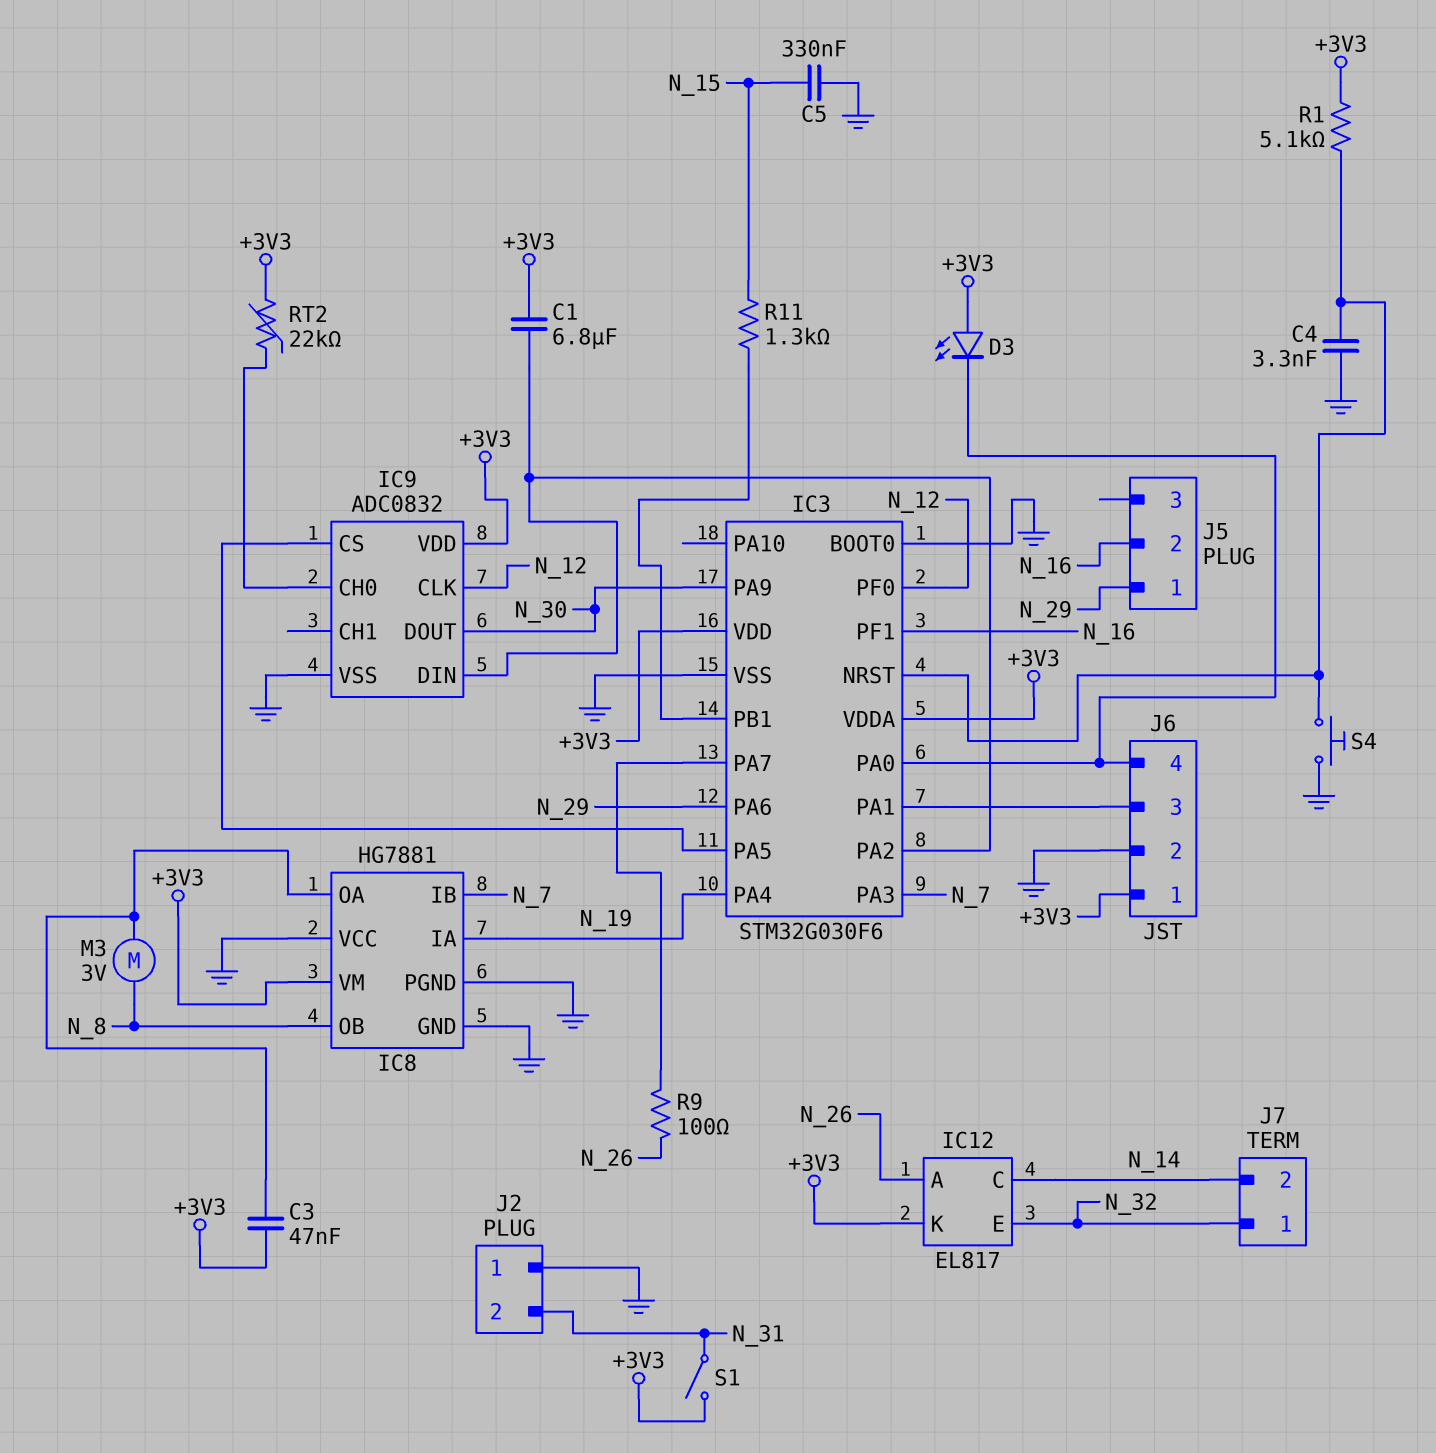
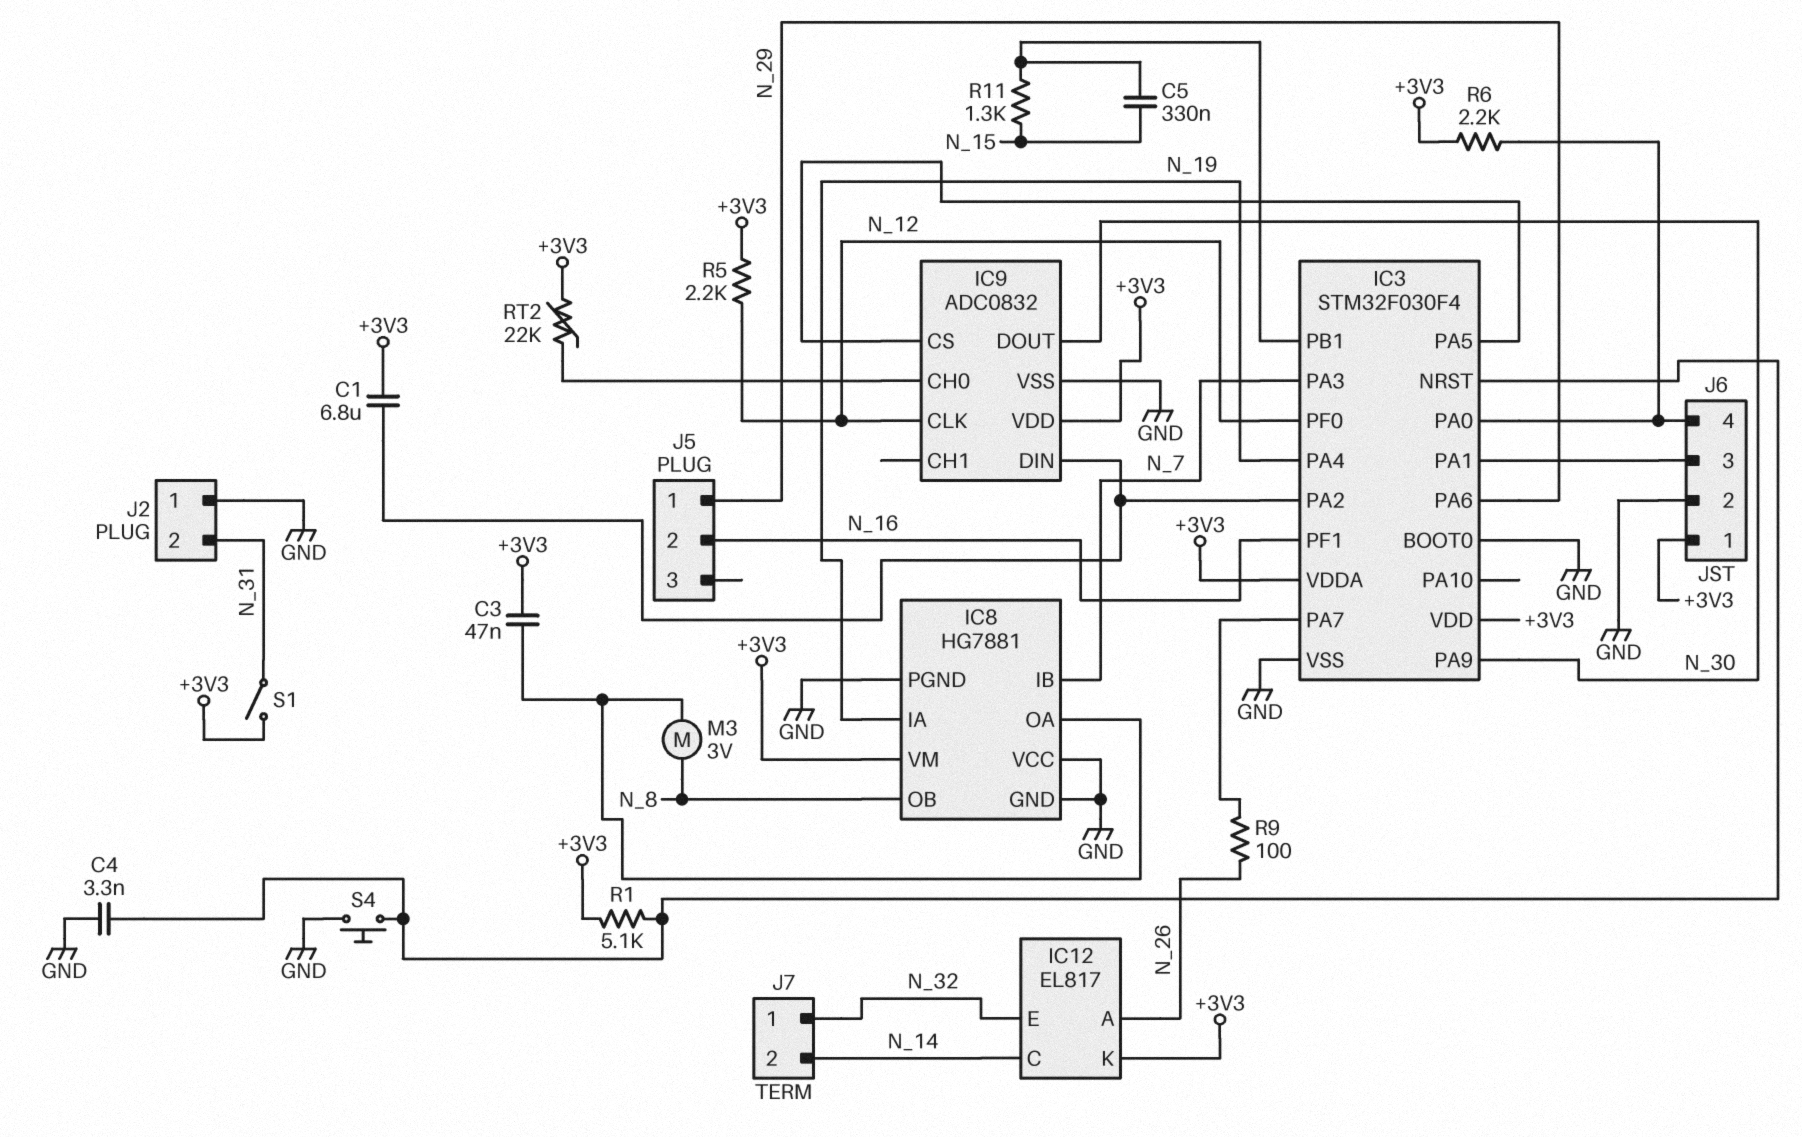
C5: 330nF (GND, N_15) -> 330nF (IC3/PB1, N_15)
D3: LED (A +3V3, K IC3/PA0) -> none
IC3: STM32G030F6 -> STM32F030F4
R5: none -> 2.2k (+3V3, N_12)
R6: none -> 2.2k (+3V3, IC3/PA0)

